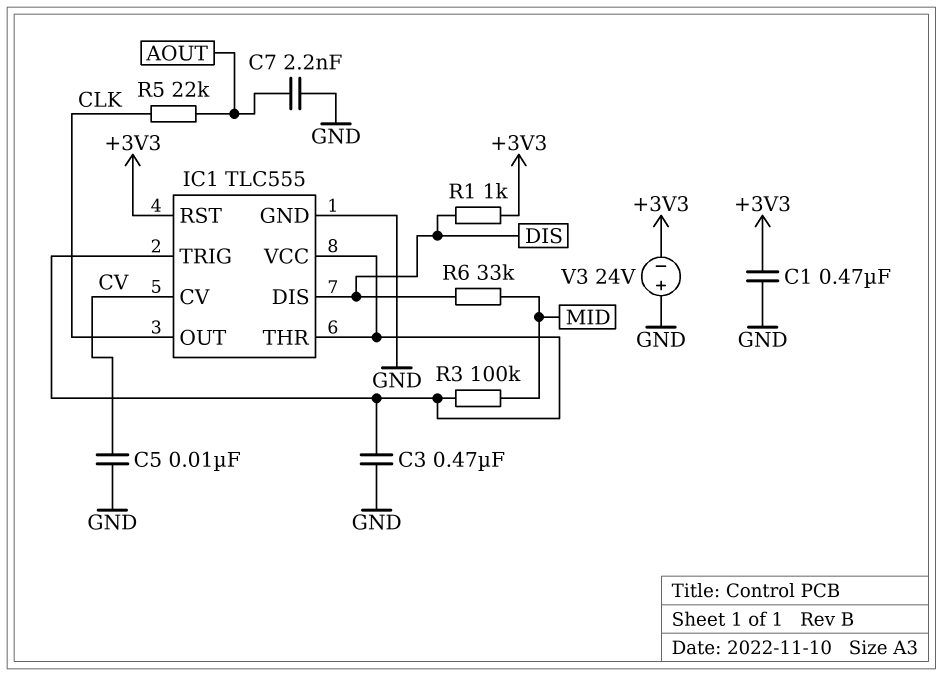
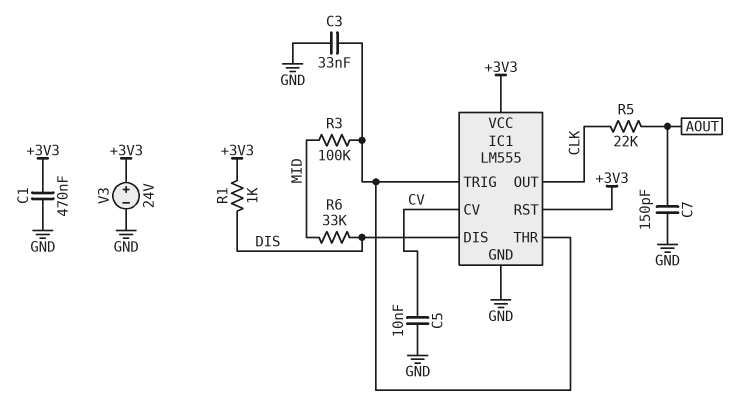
C3: 470nF (GND, IC1/THR) -> 33nF (GND, IC1/THR)
C7: 2.2nF (AOUT, GND) -> 150pF (AOUT, GND)
IC1: TLC555 -> LM555
IC1 pin VCC: IC1/THR -> +3V3
V3: 24V (plus GND, minus +3V3) -> 24V (plus +3V3, minus GND)

